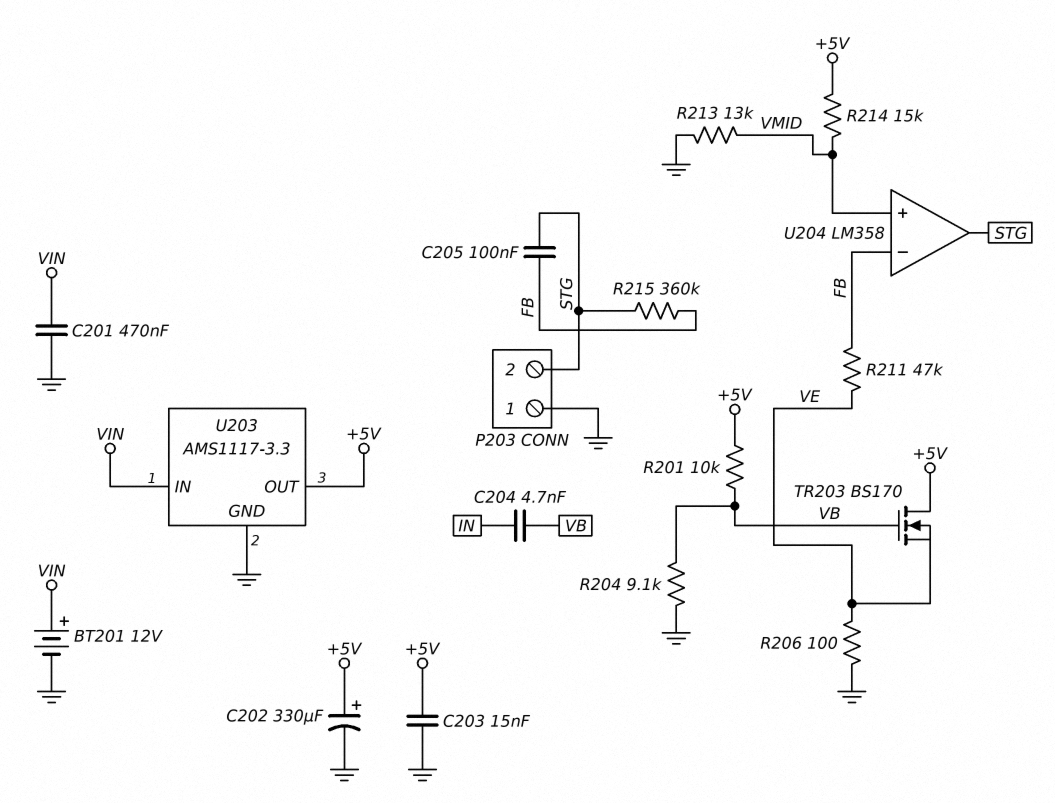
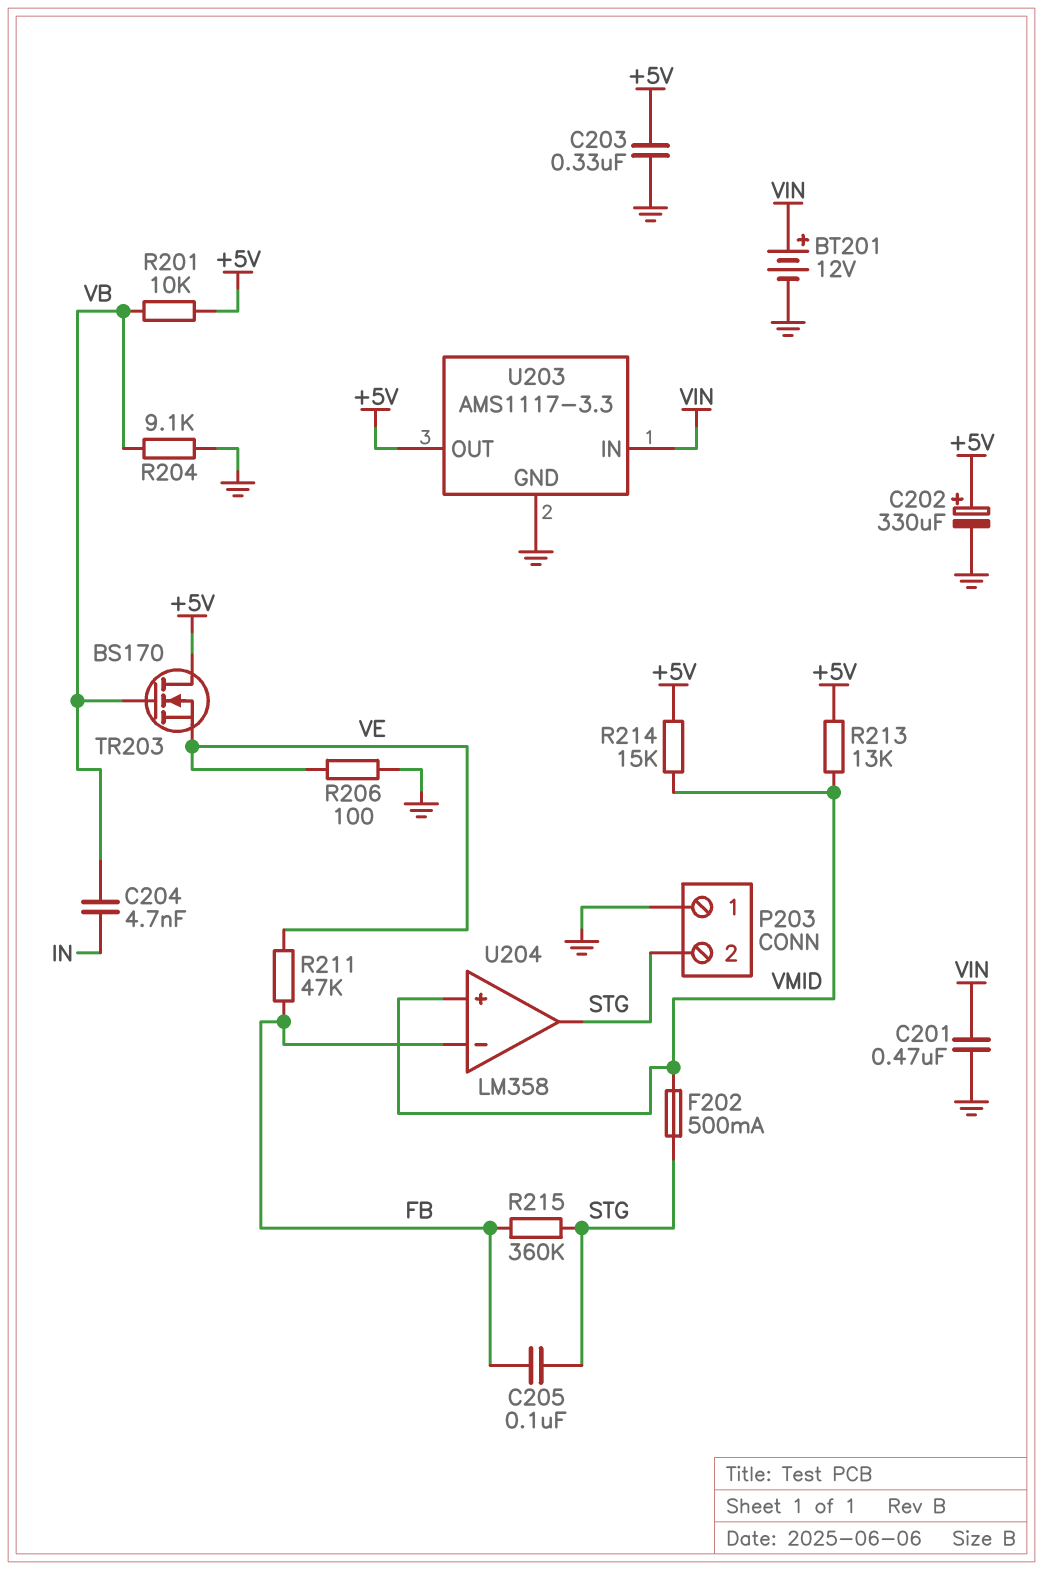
C203: 15nF (+5V, GND) -> 330nF (+5V, GND)
F202: none -> 500mA (STG, VMID)
R213: 13k (GND, VMID) -> 13k (+5V, VMID)

